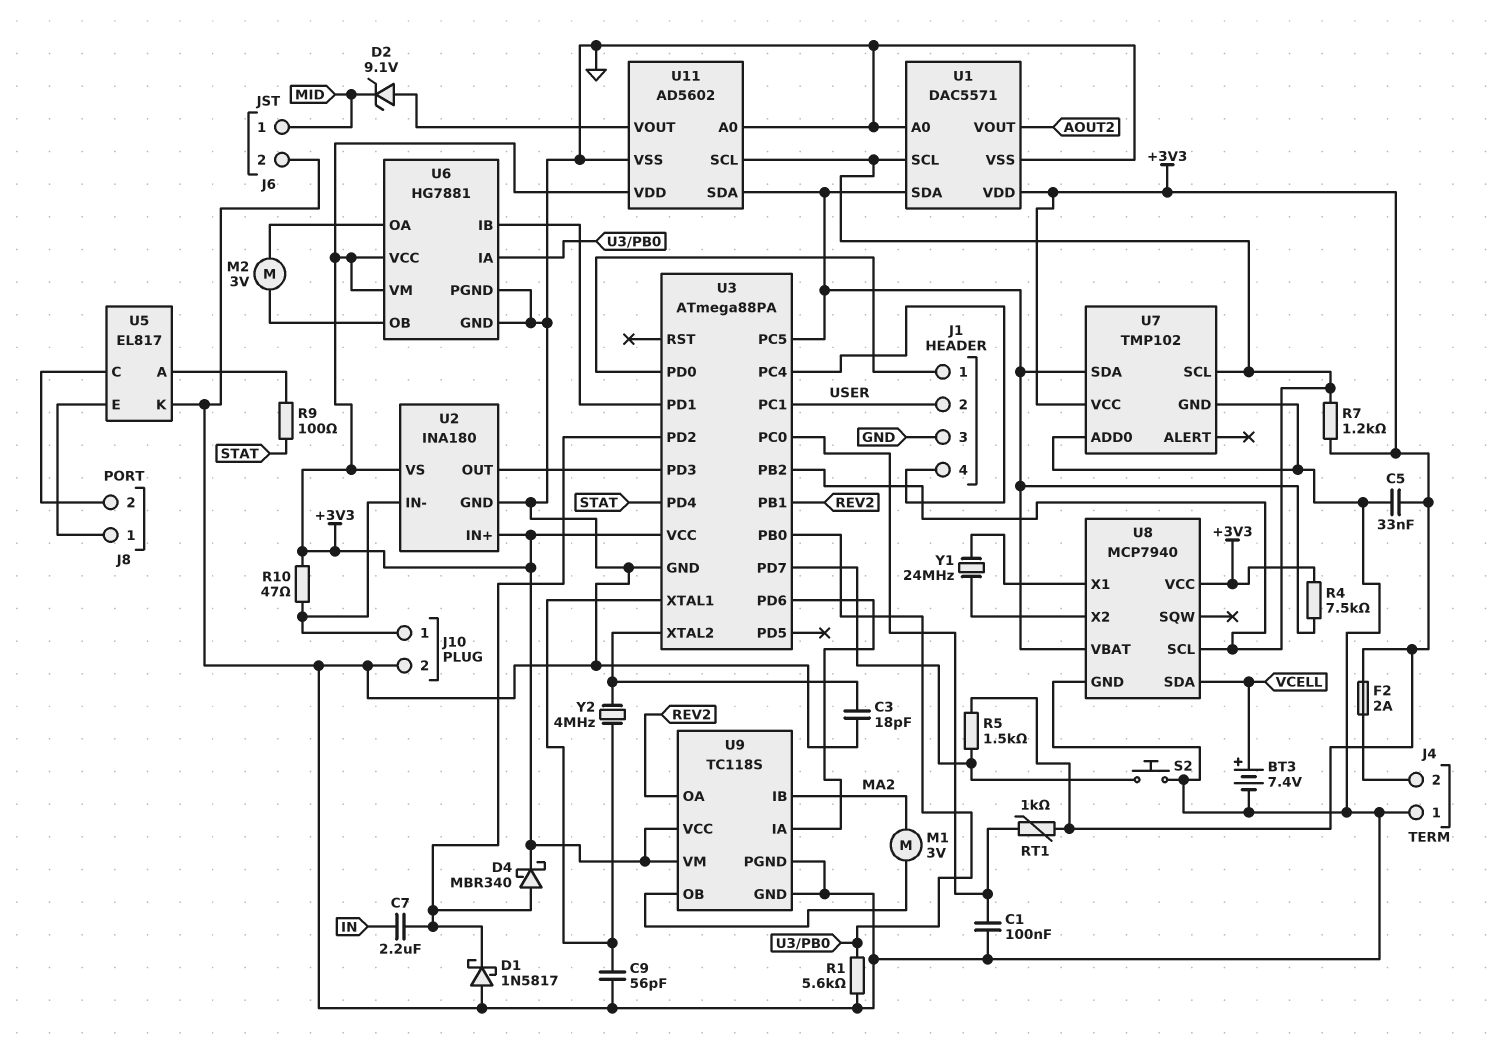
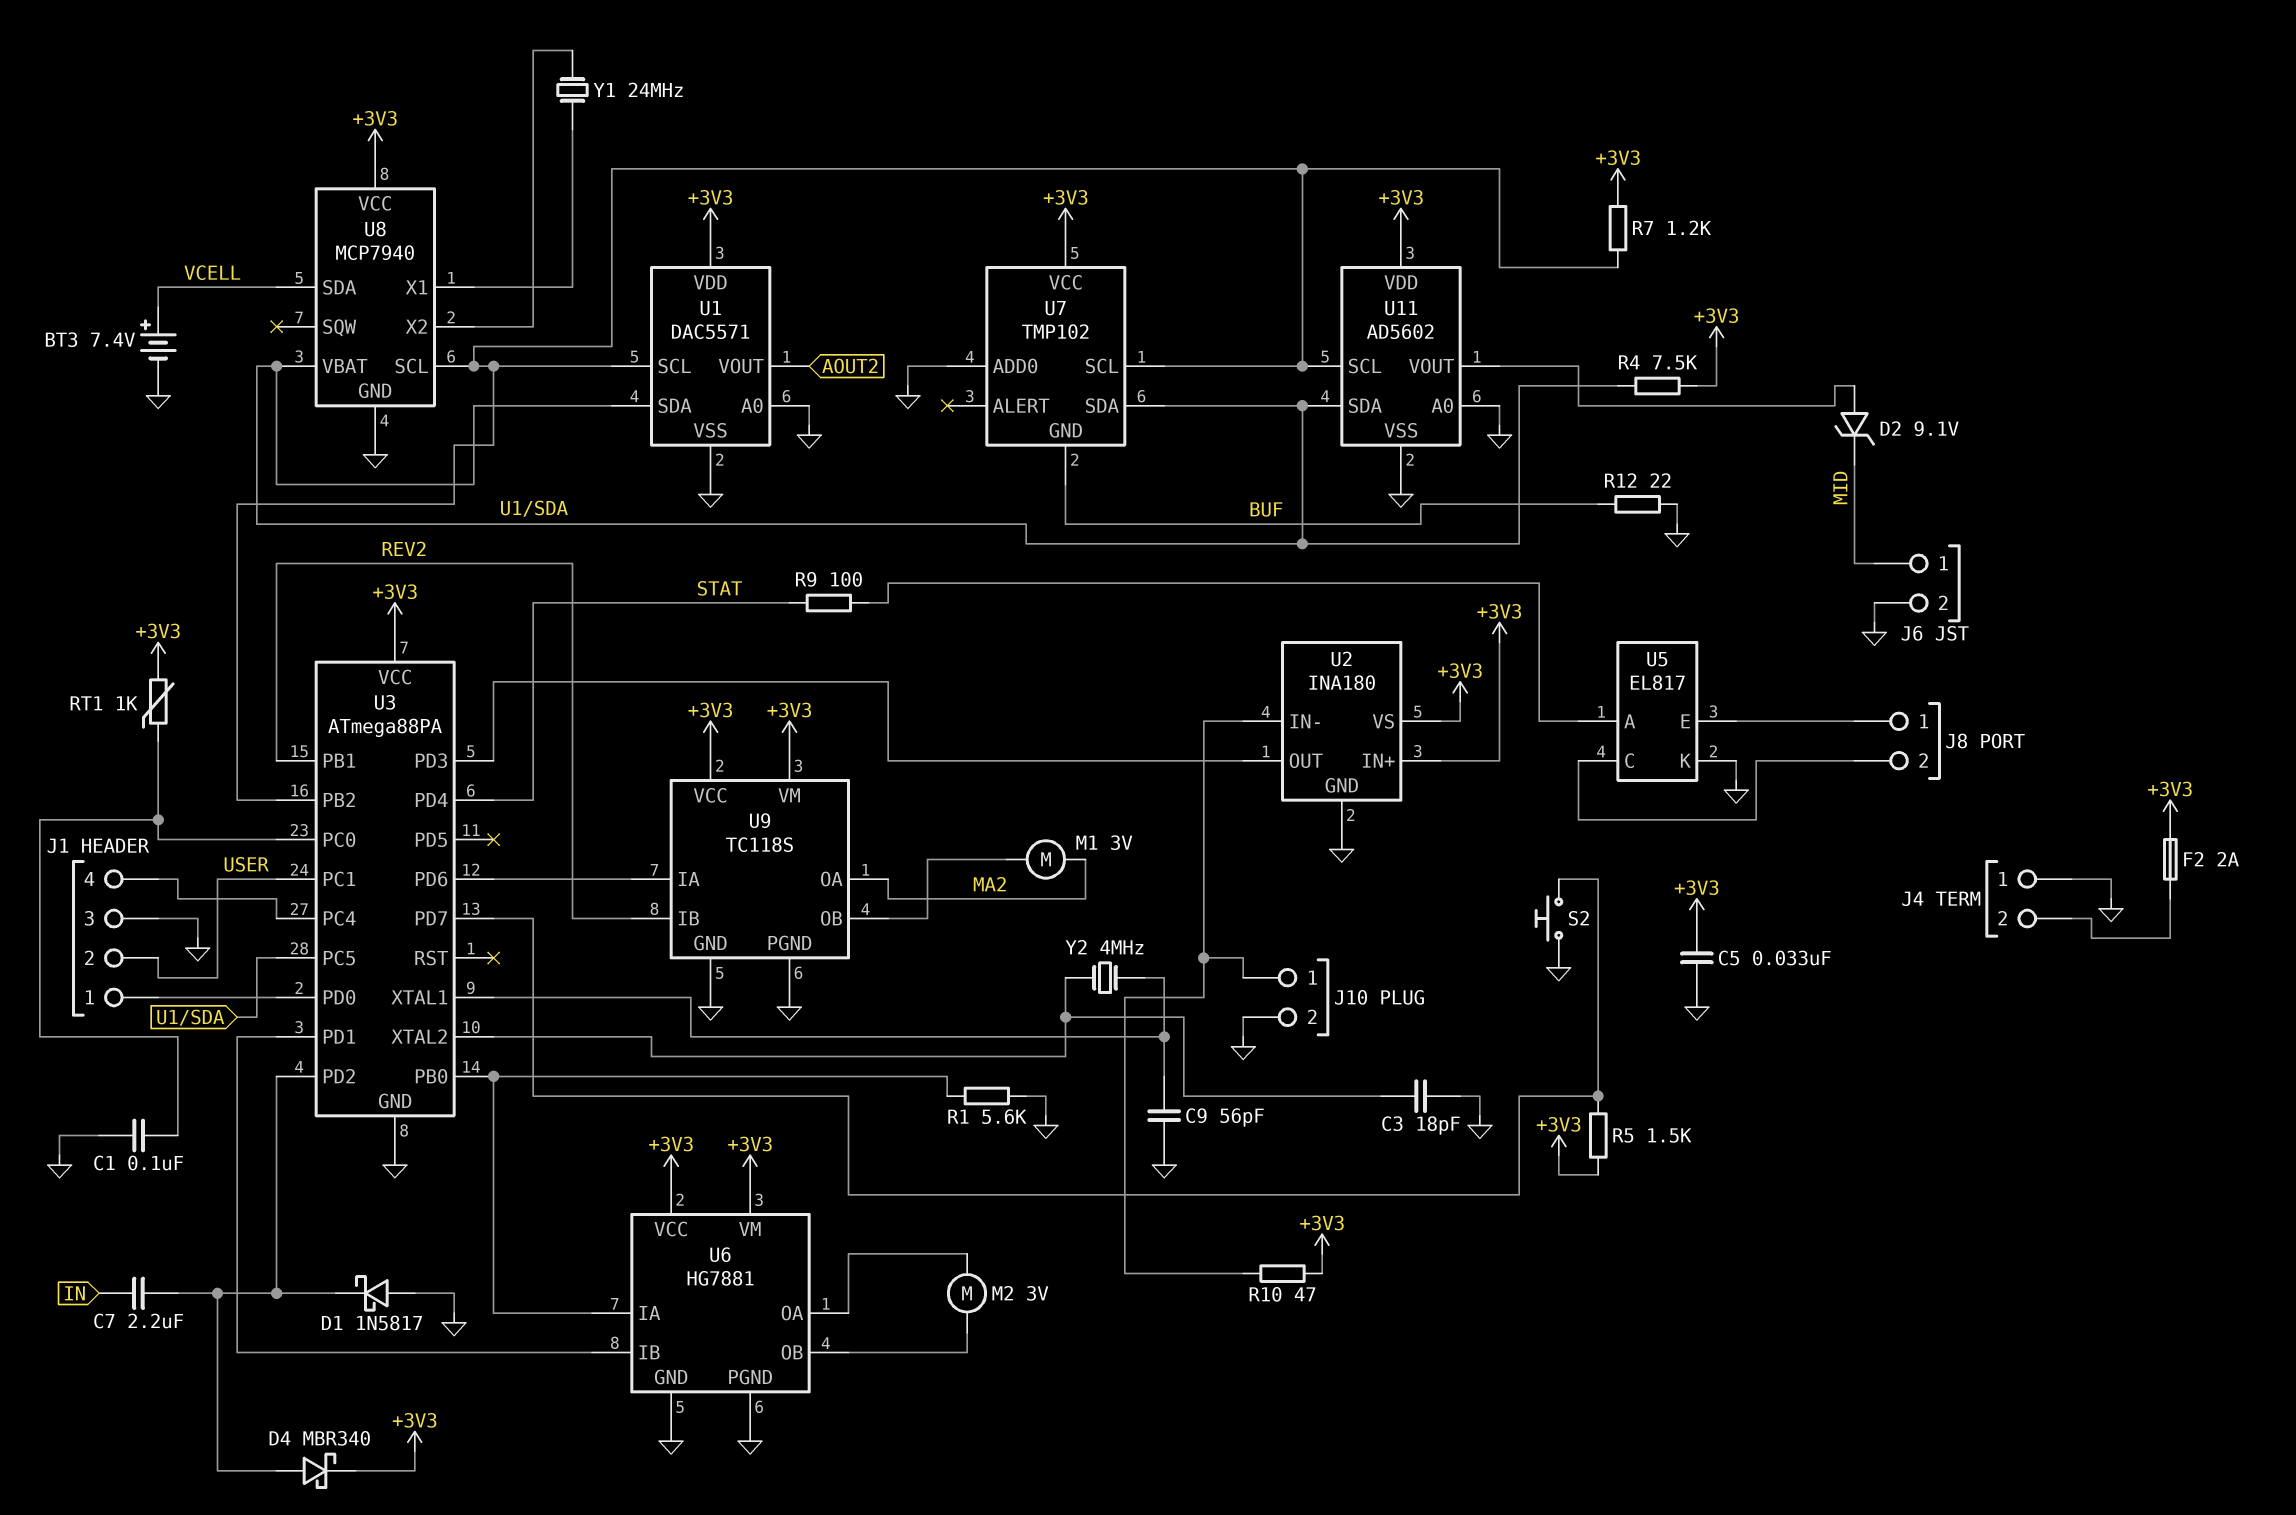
R12: none -> 22 (BUF, GND)
U7 pin GND: GND -> BUF
U9 pin IB: MA2 -> REV2
U9 pin OA: REV2 -> MA2

